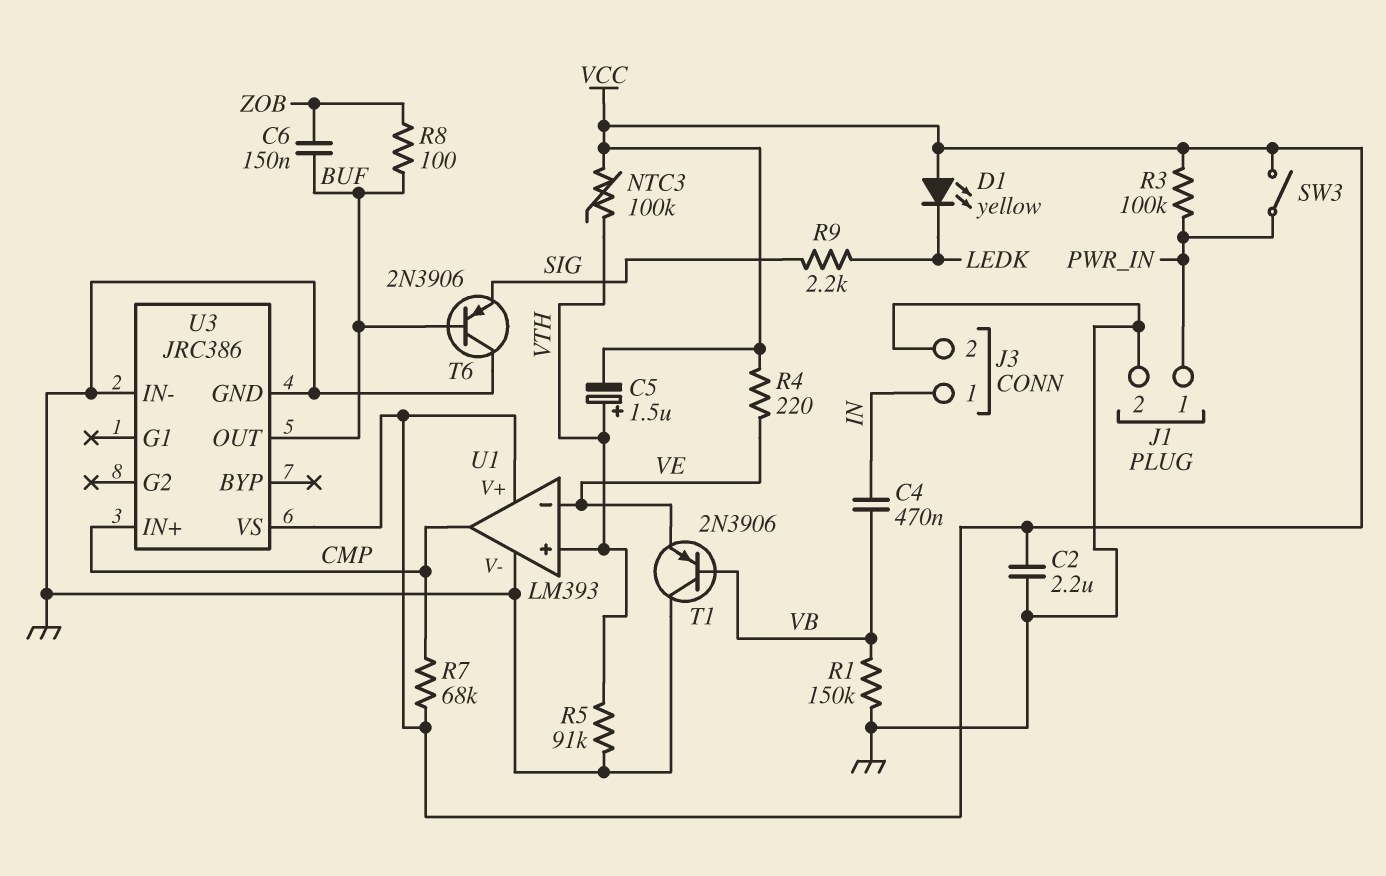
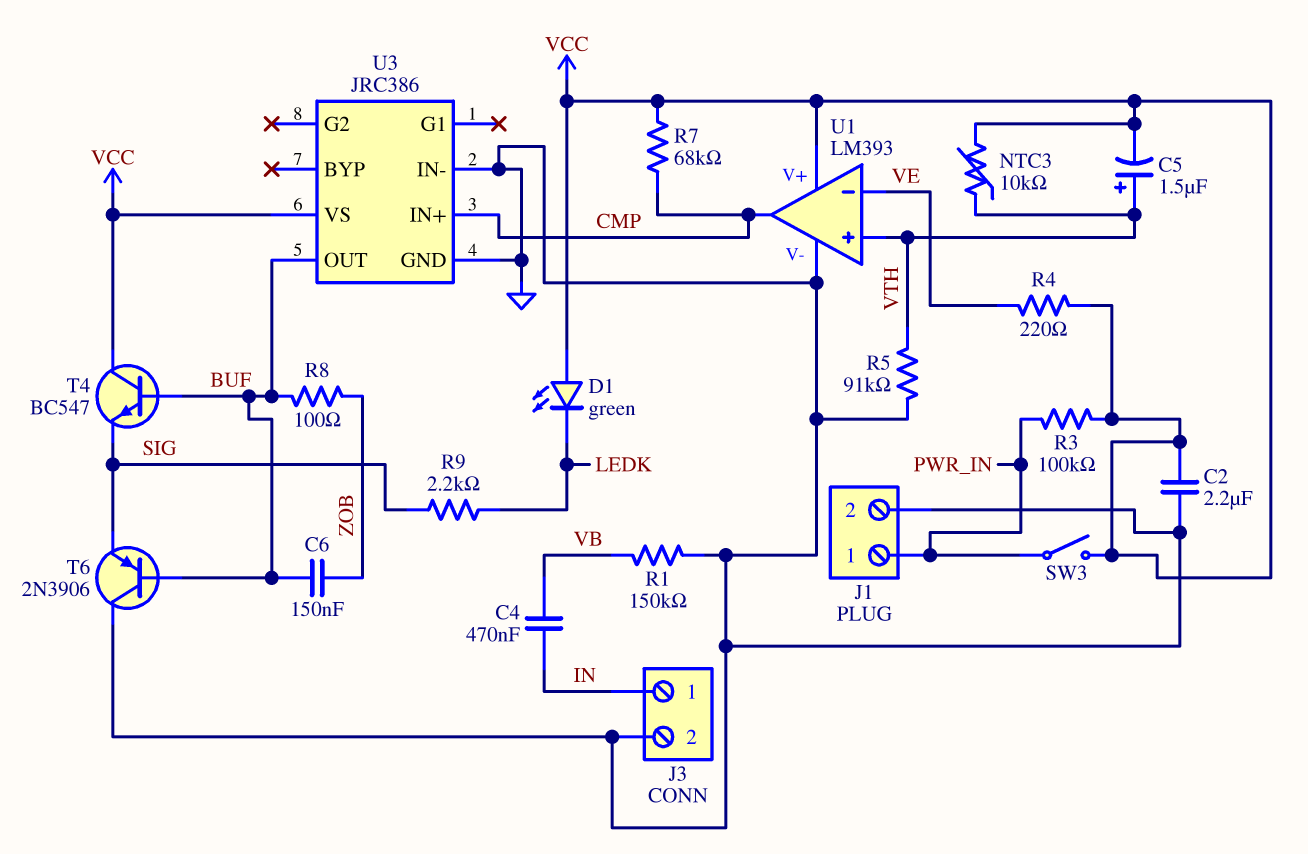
D1: LED yellow (A VCC, K LEDK) -> LED green (A VCC, K LEDK)
NTC3: 100k (VCC, VTH) -> 10k (VCC, VTH)
T1: PNP 2N3906 (B VB, C GND, E VE) -> none
T4: none -> NPN BC547 (B BUF, C VCC, E SIG)

